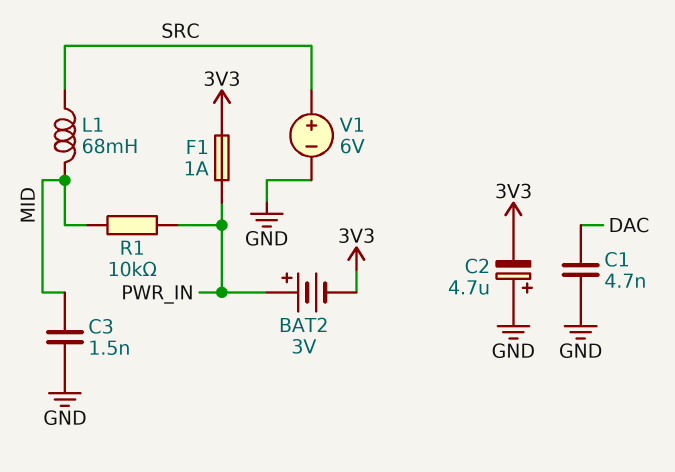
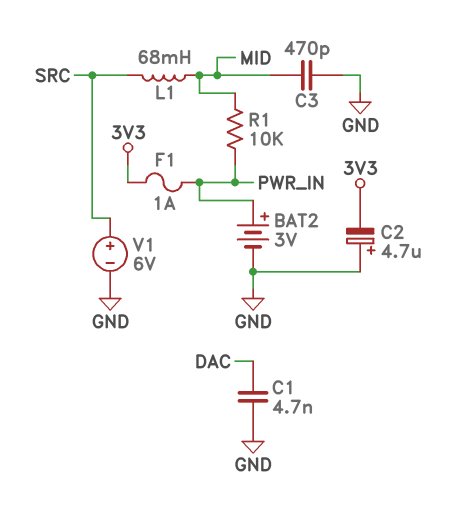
BAT2: 3V (plus PWR_IN, minus 3V3) -> 3V (plus PWR_IN, minus GND)
C3: 1.5nF (GND, MID) -> 470pF (GND, MID)

